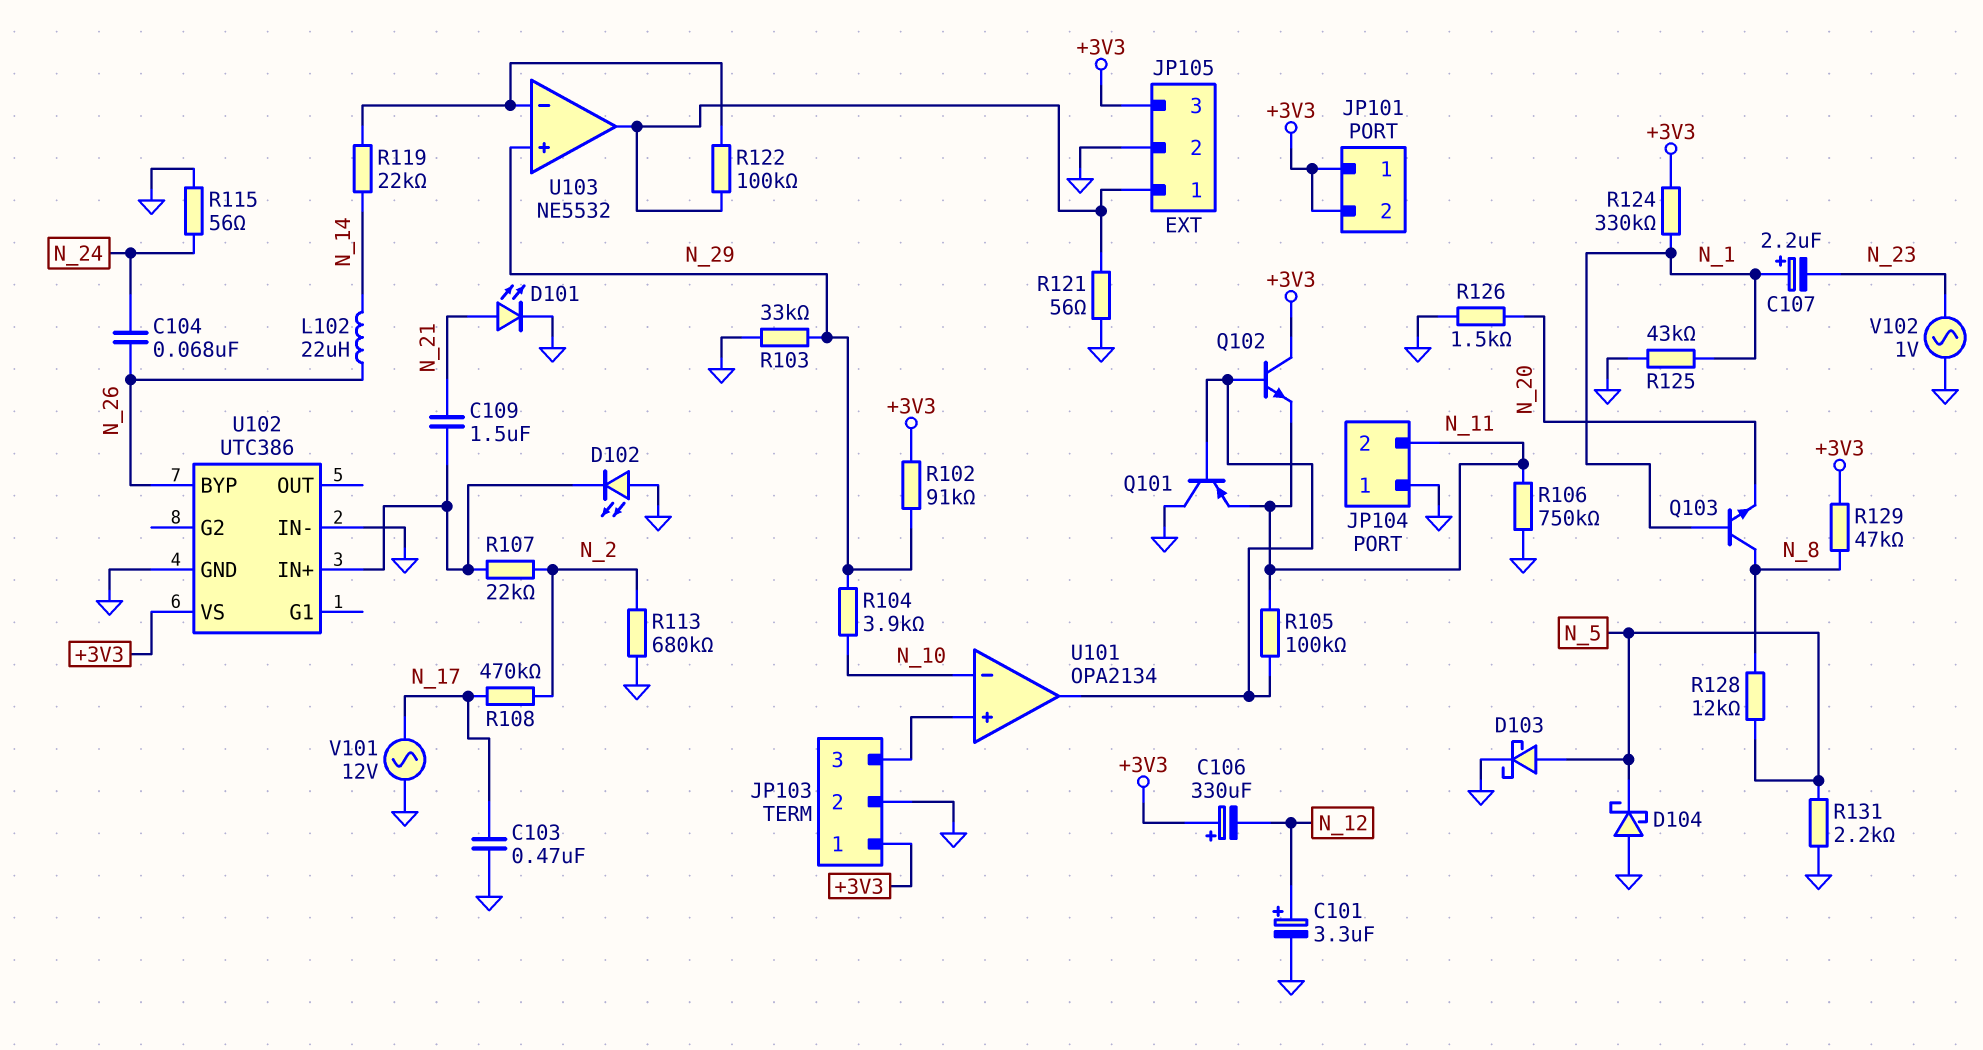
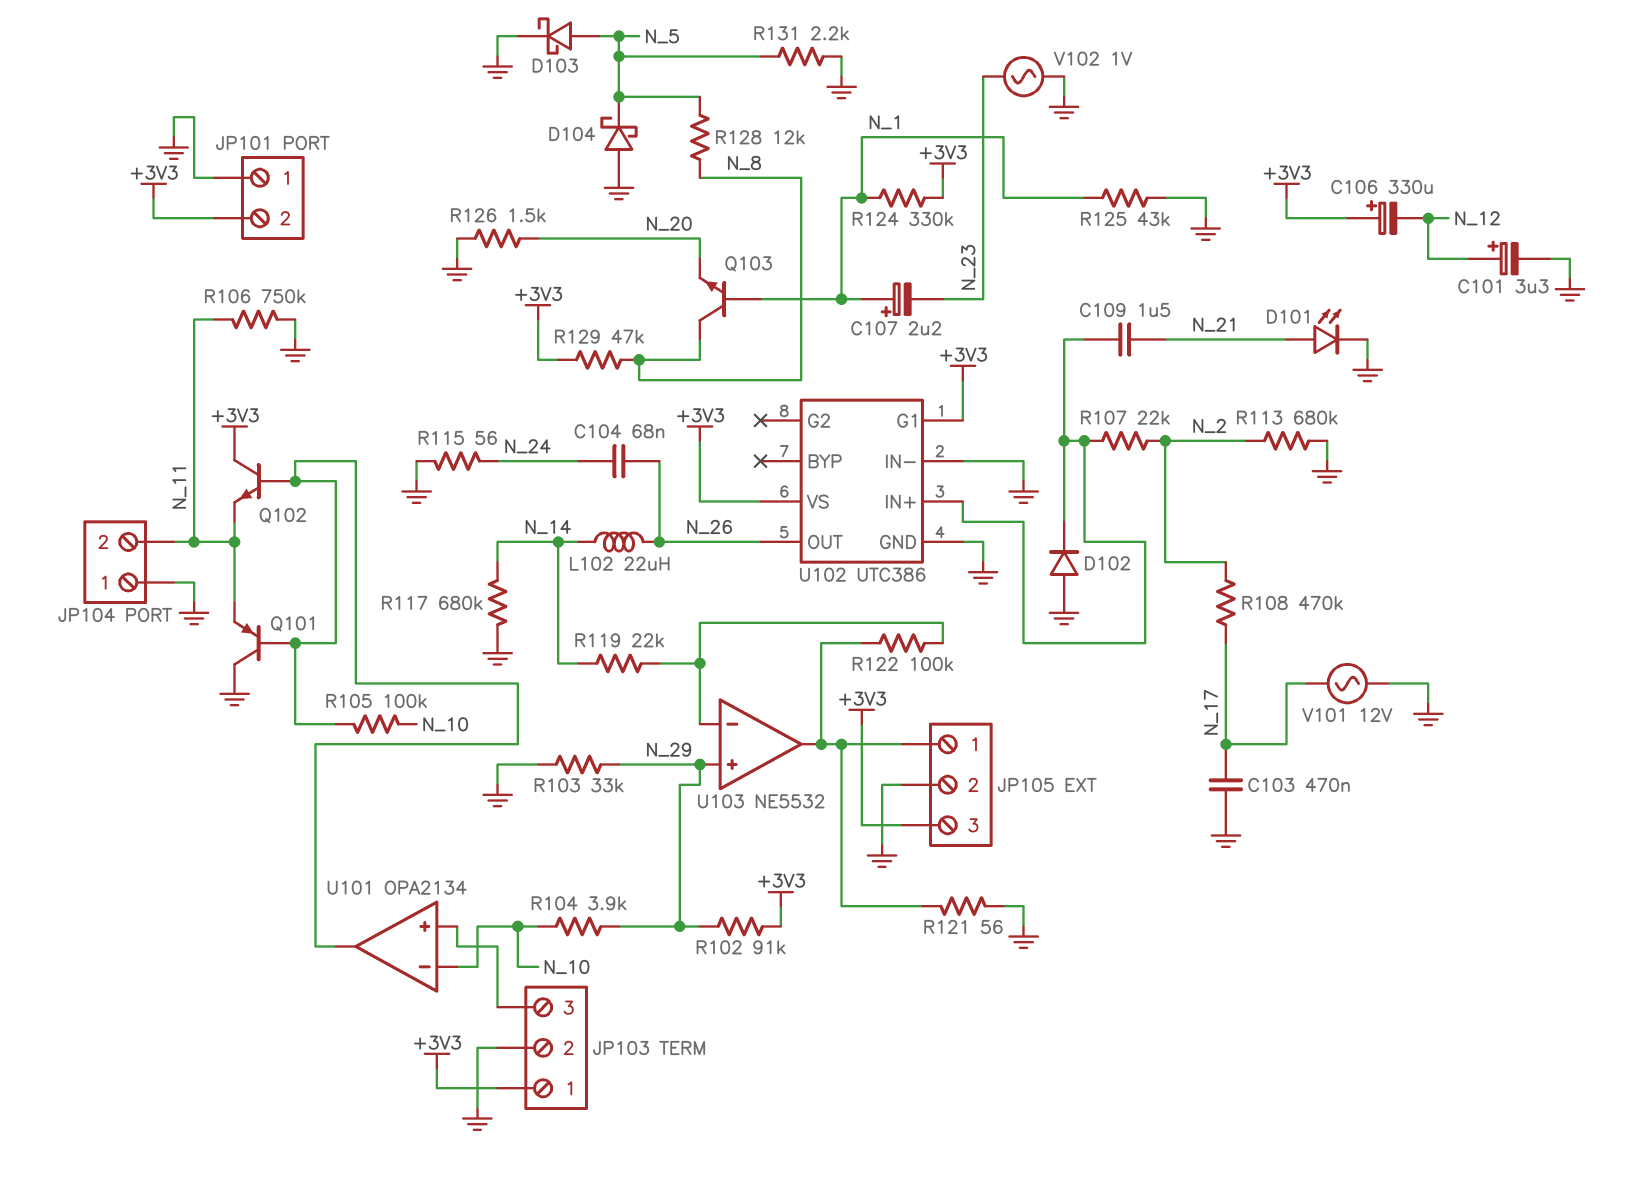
D102: LED (A GND, K U102/IN+) -> diode (A GND, K U102/IN+)
JP101 pin 1: +3V3 -> GND
R105: 100k (N_11, U101/out) -> 100k (N_10, U101/out)
R117: none -> 680k (GND, N_14)
U102 pin BYP: N_26 -> none
U102 pin G1: none -> +3V3
U102 pin OUT: none -> N_26

